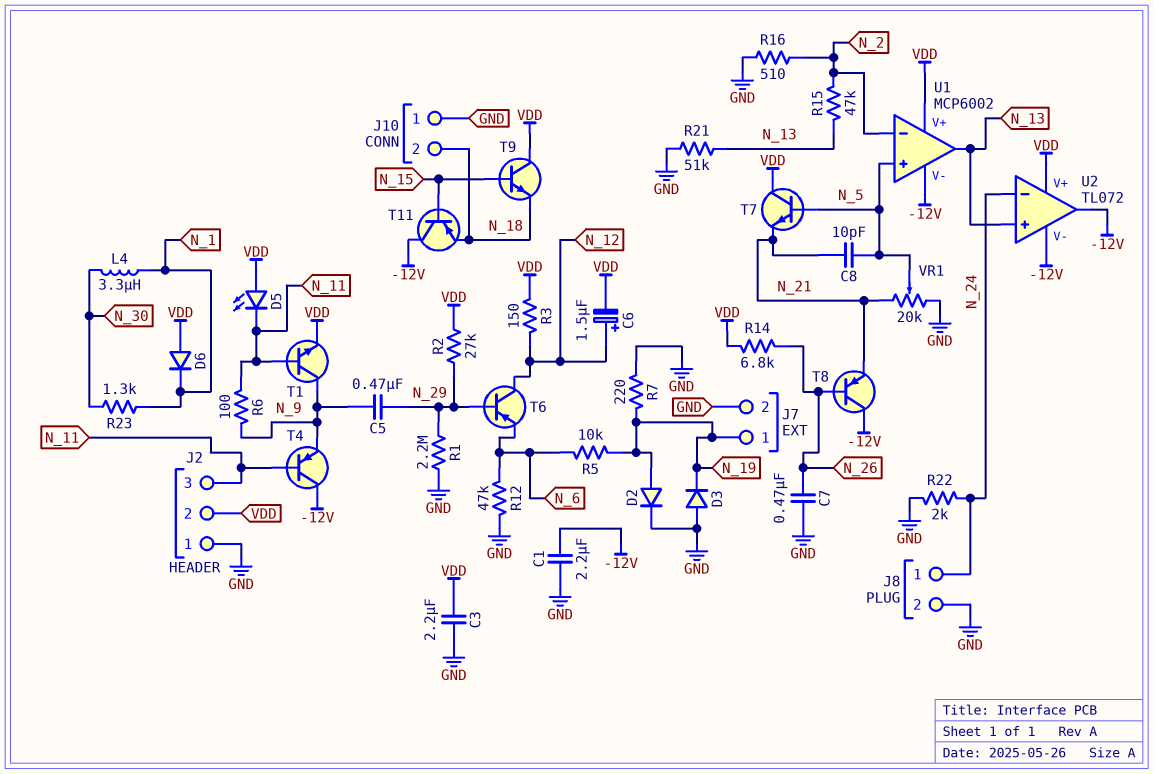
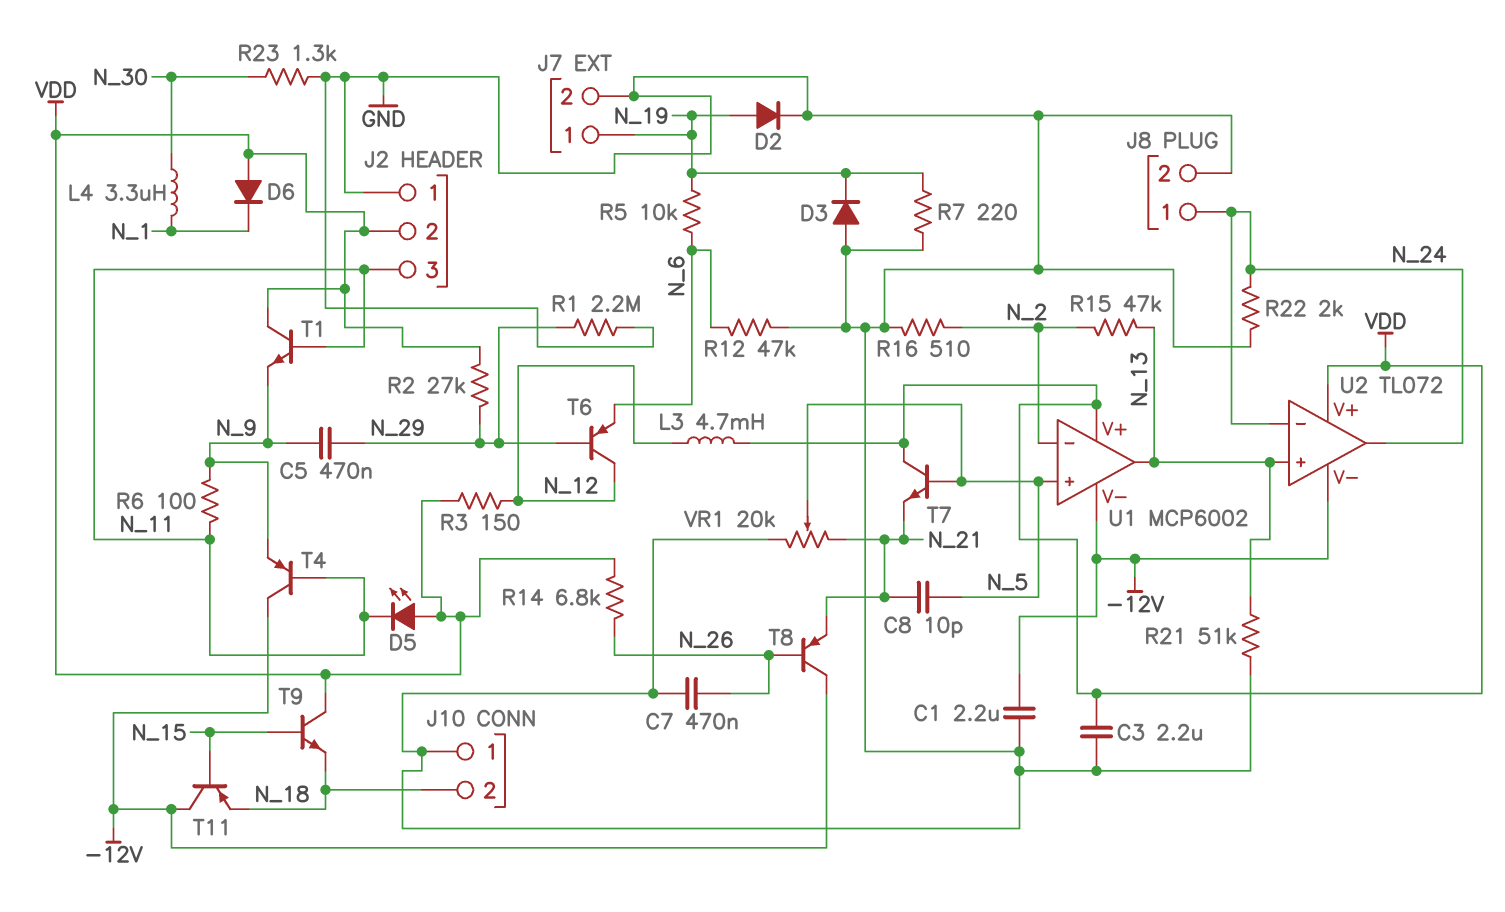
C6: 1.5uF (plus N_12, minus VDD) -> none
L3: none -> 4.7mH (N_12, VDD)
R23: 1.3k (N_1, N_30) -> 1.3k (GND, N_30)
T1: NPN (B N_11, C N_9, E VDD) -> NPN (B N_11, C VDD, E N_9)
U2 pin out: -12V -> N_24

